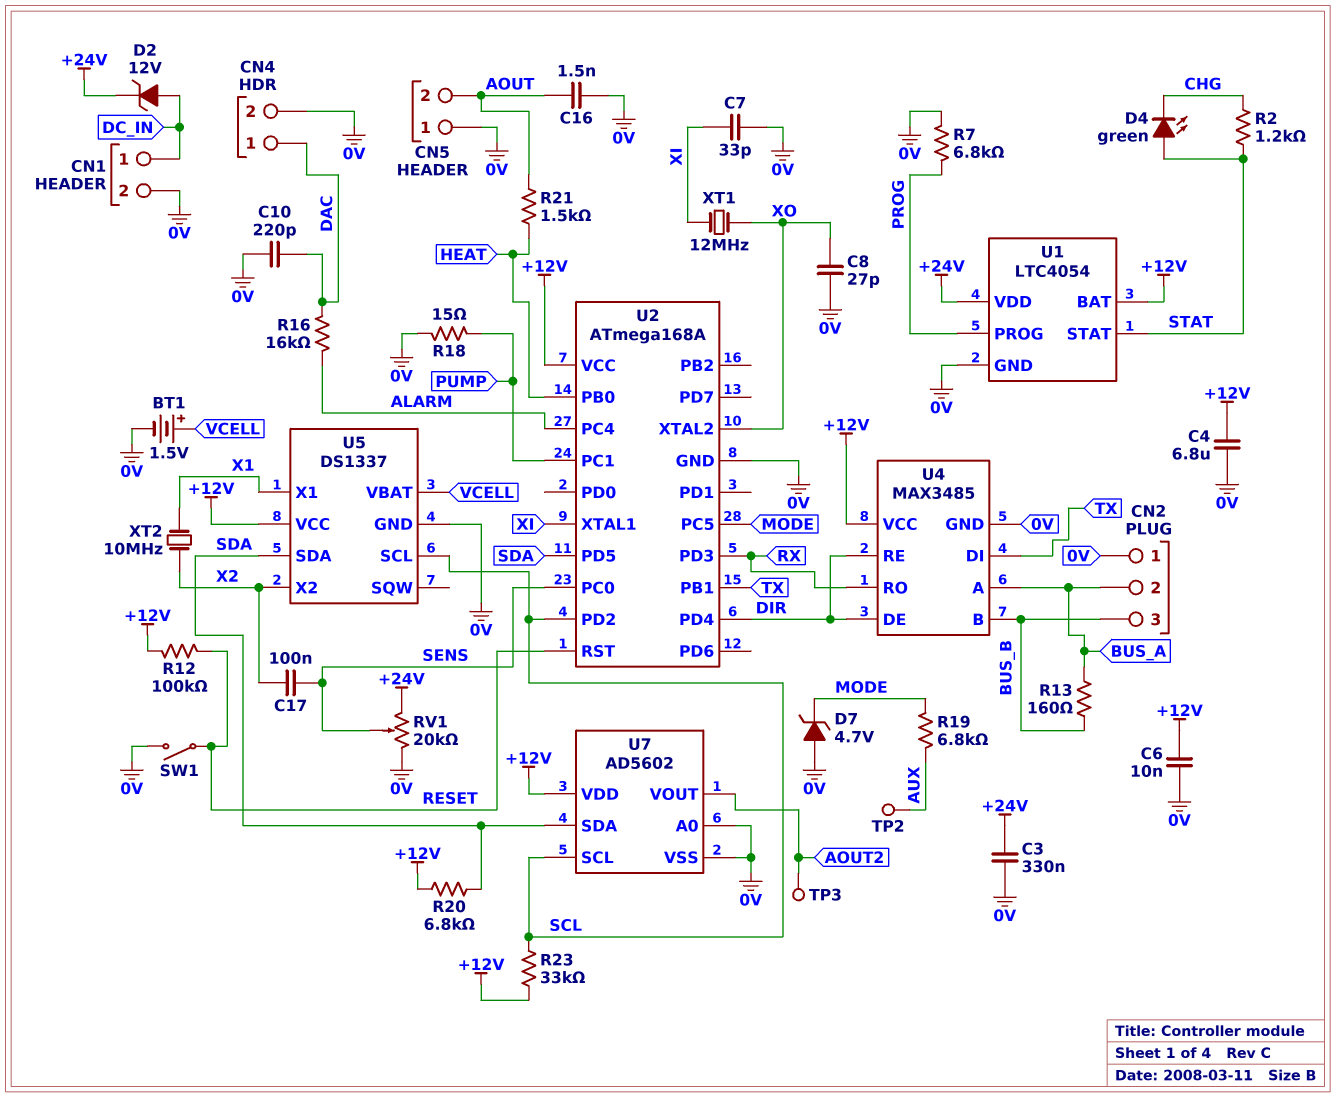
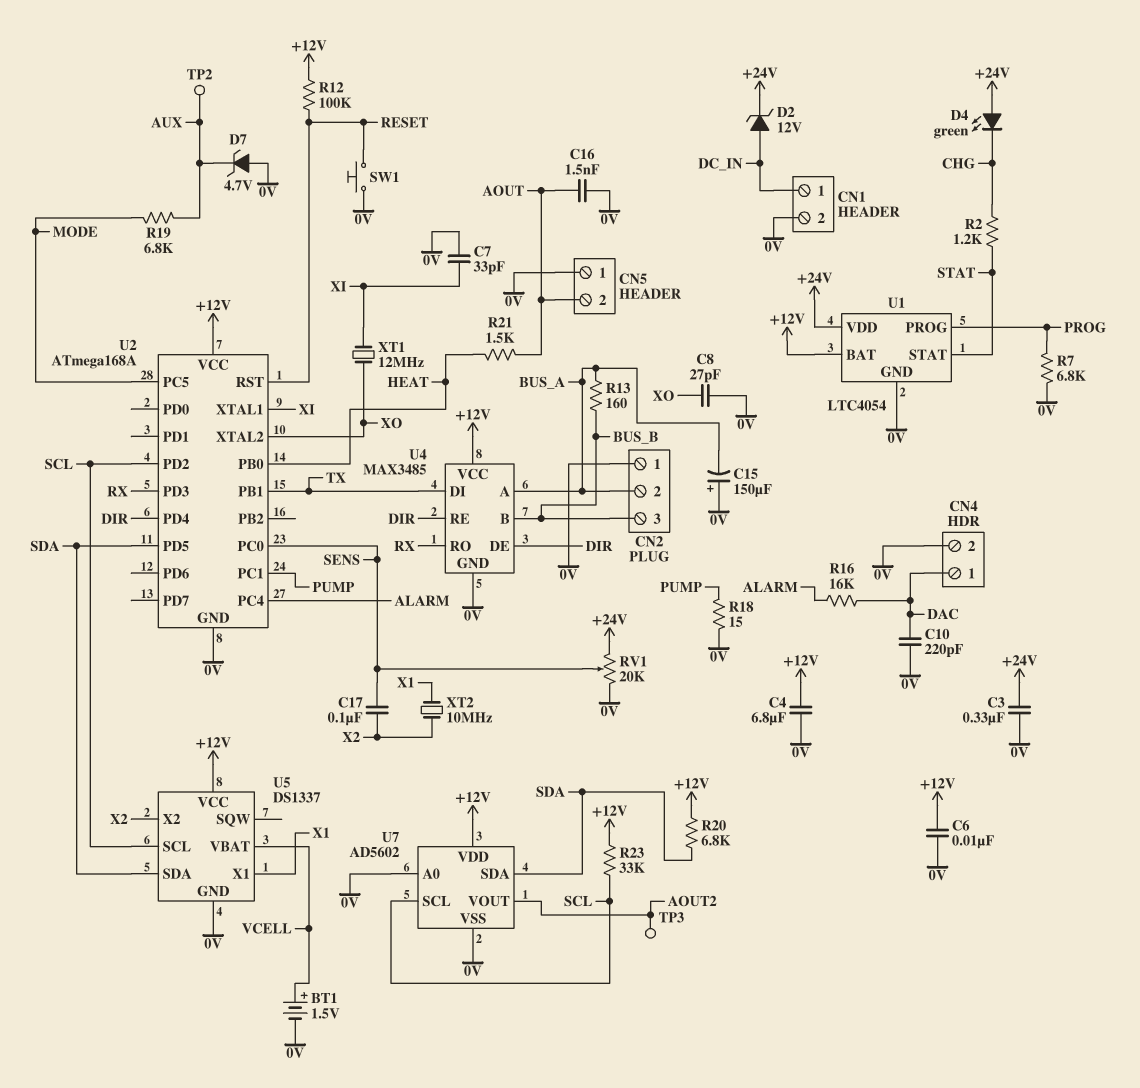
C15: none -> 150uF (plus 0V, minus BUS_A)
D4: LED green (A STAT, K CHG) -> LED green (A +24V, K CHG)
D7: zener 4.7V (A 0V, K MODE) -> zener 4.7V (A 0V, K AUX)
SW1: switch (0V, RESET) -> button (0V, RESET)

